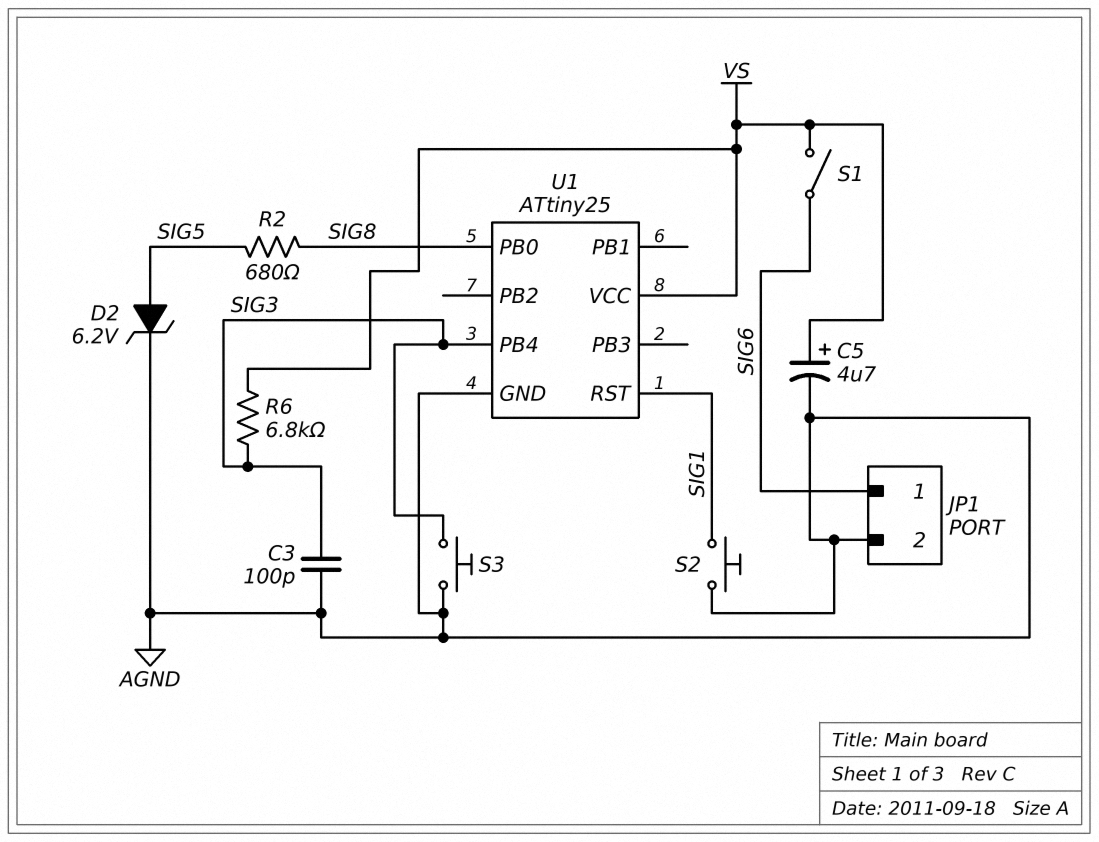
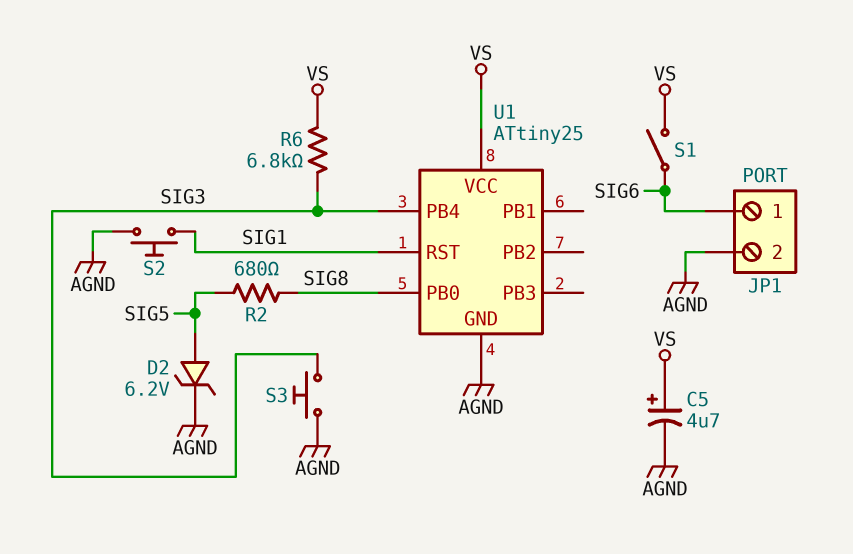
C3: 100pF (AGND, SIG3) -> none

